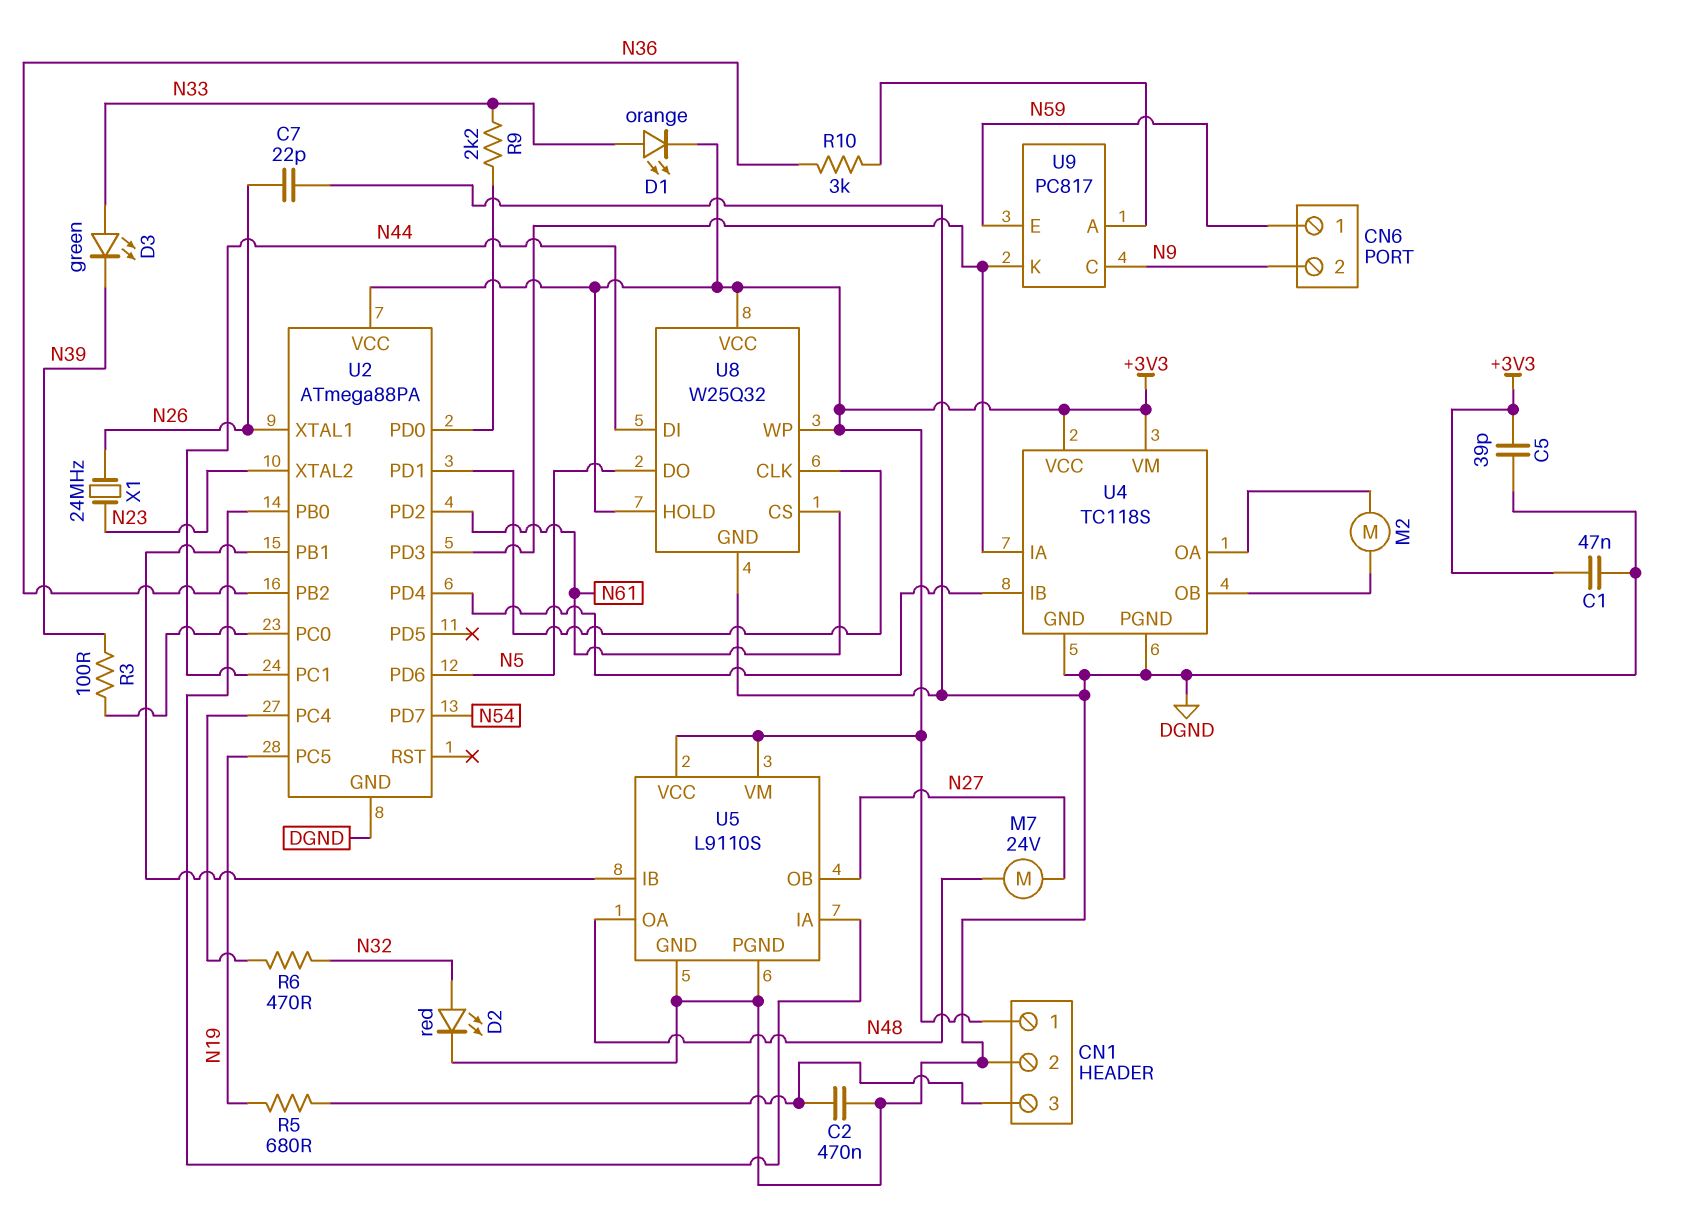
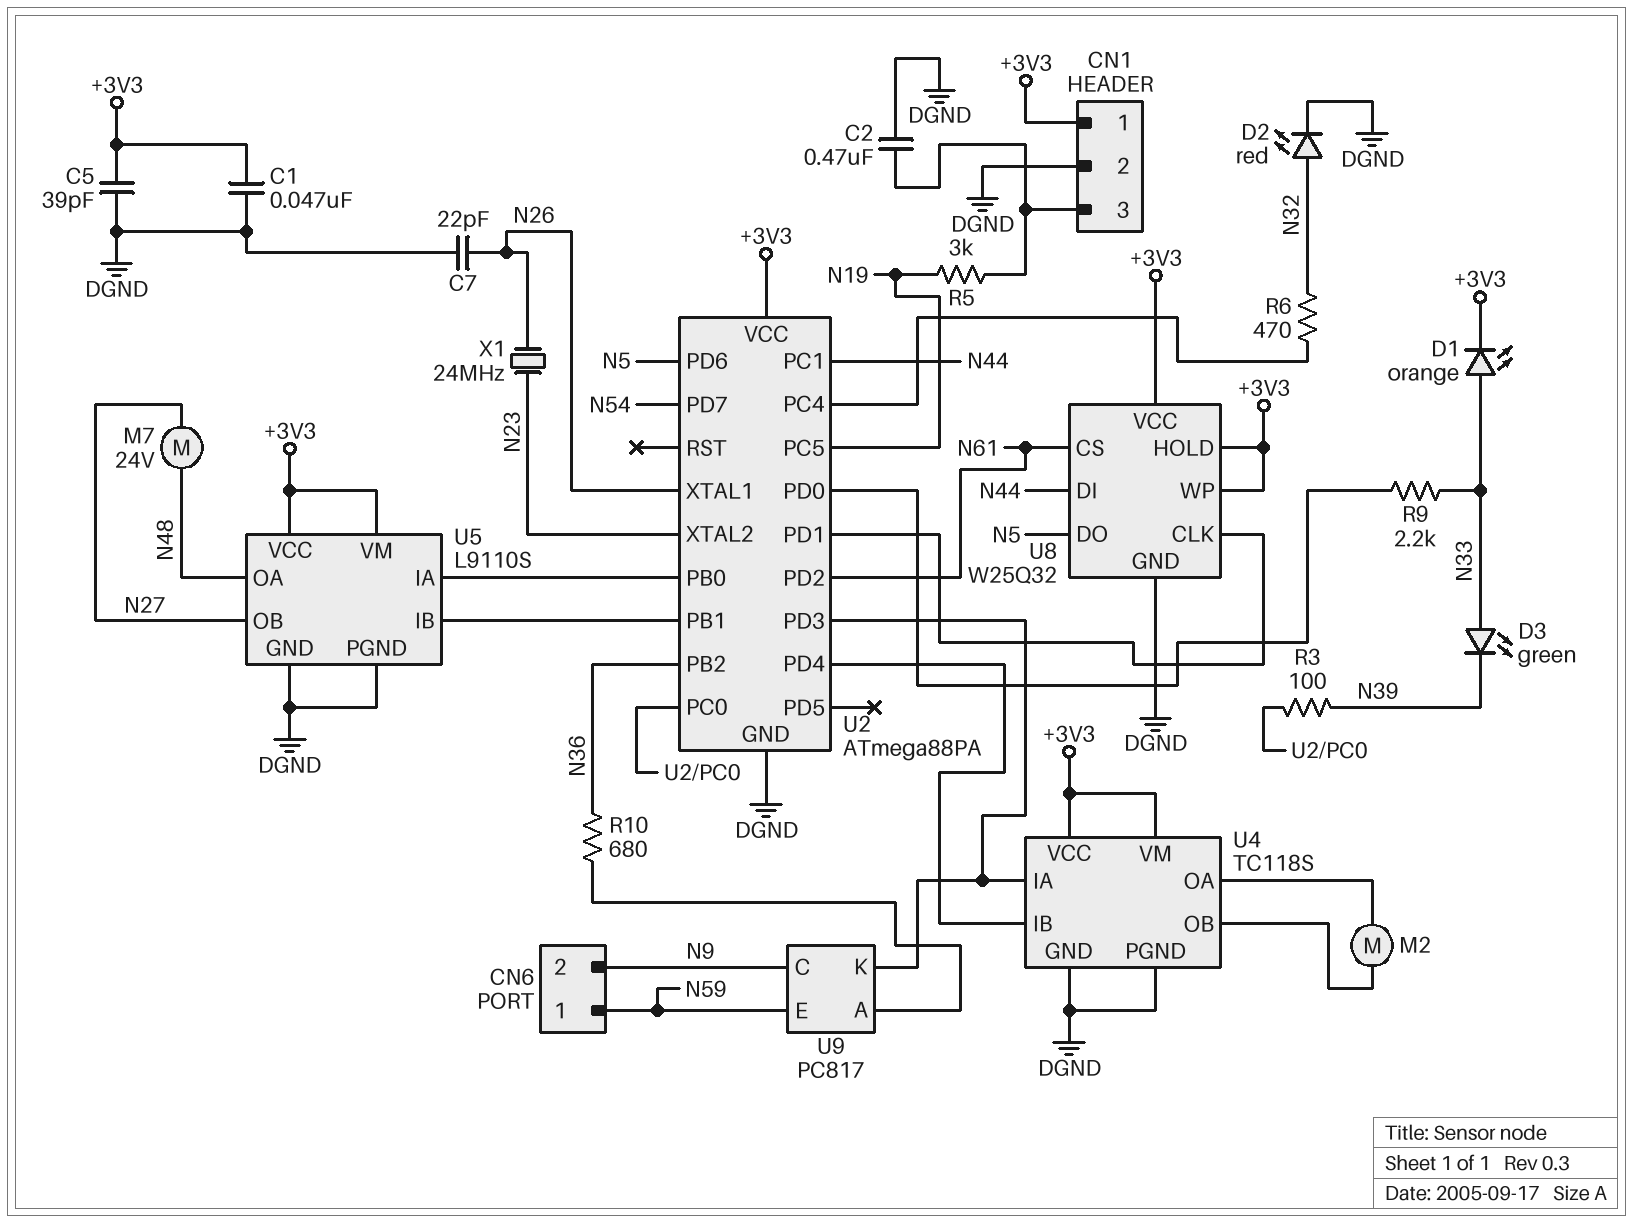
R5: 680 (CN1/3, N19) -> 3k (CN1/3, N19)
R10: 3k (N36, U9/A) -> 680 (N36, U9/A)

